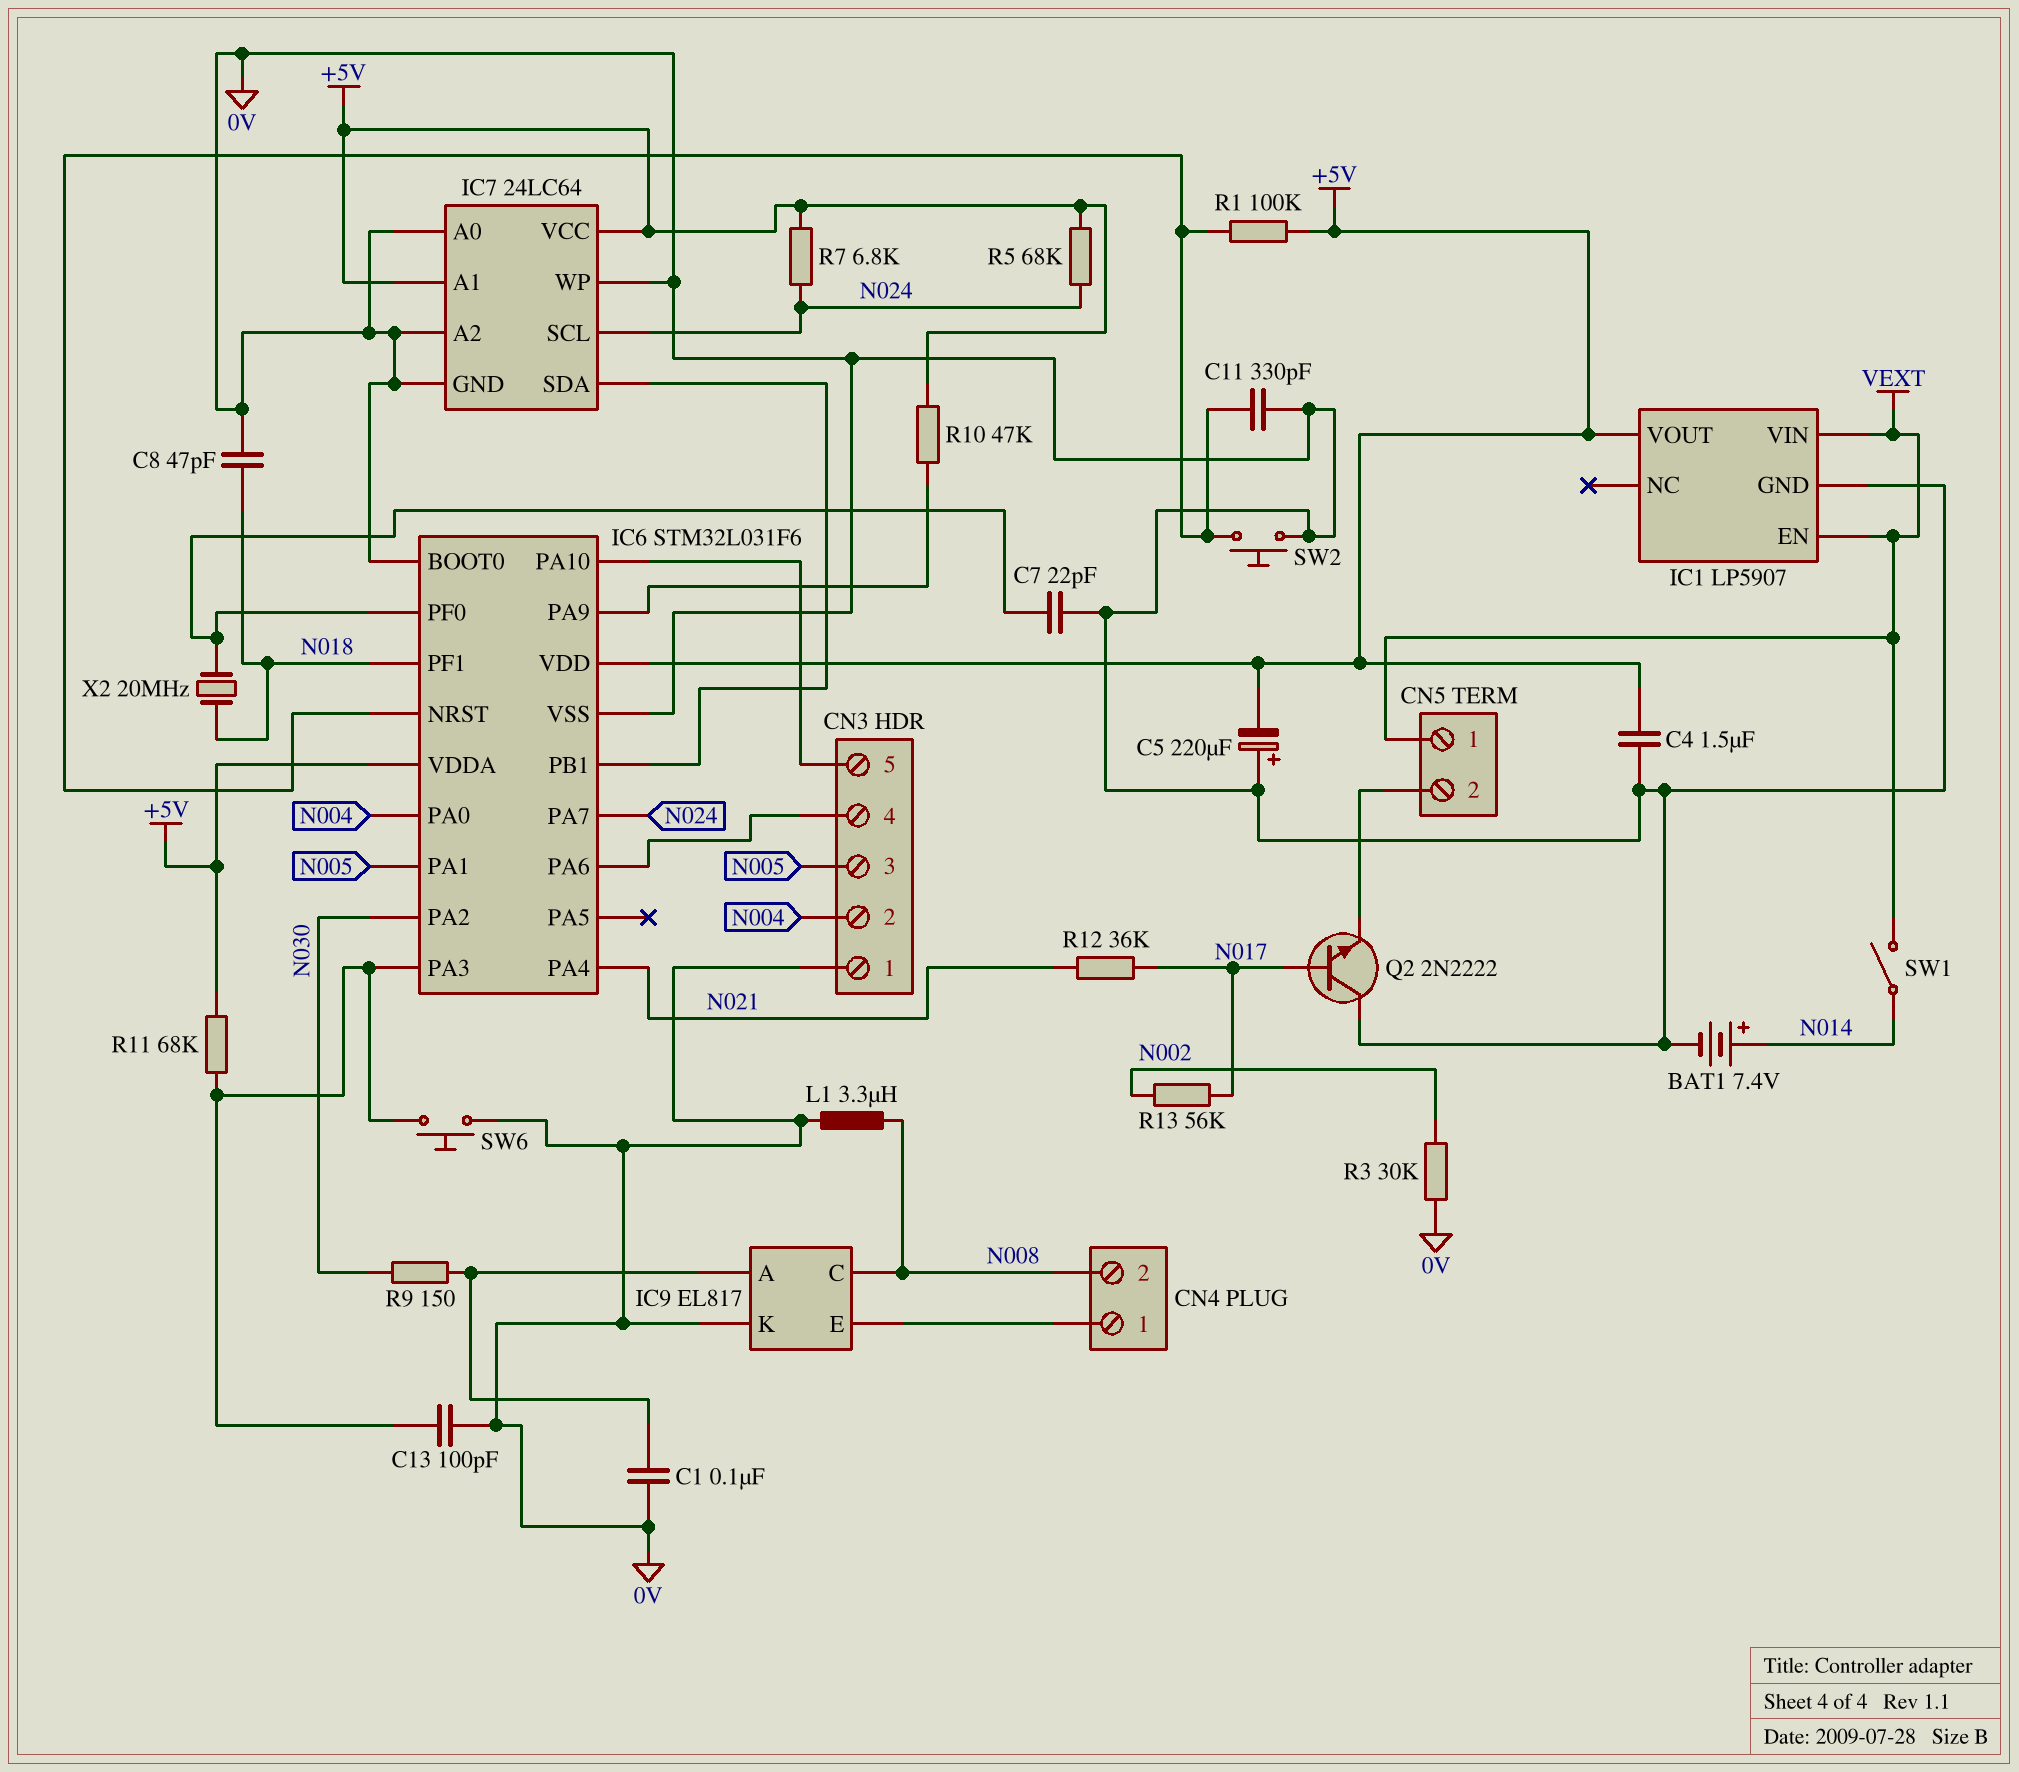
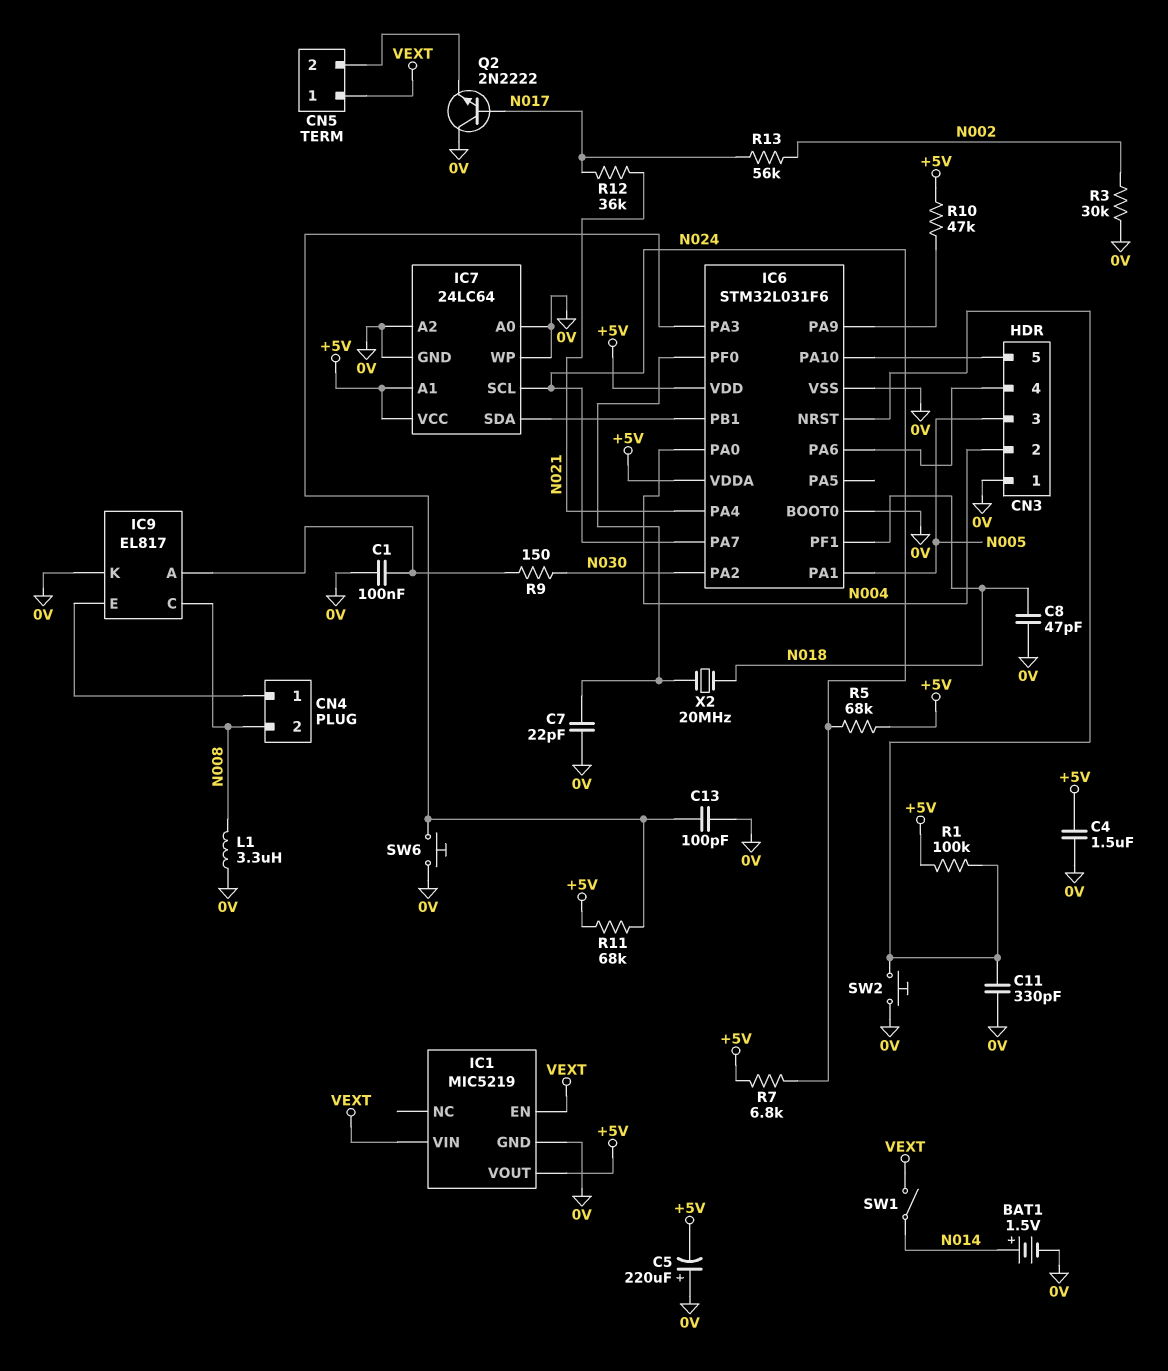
BAT1: 7.4V (plus N014, minus 0V) -> 1.5V (plus N014, minus 0V)
IC1: LP5907 -> MIC5219

